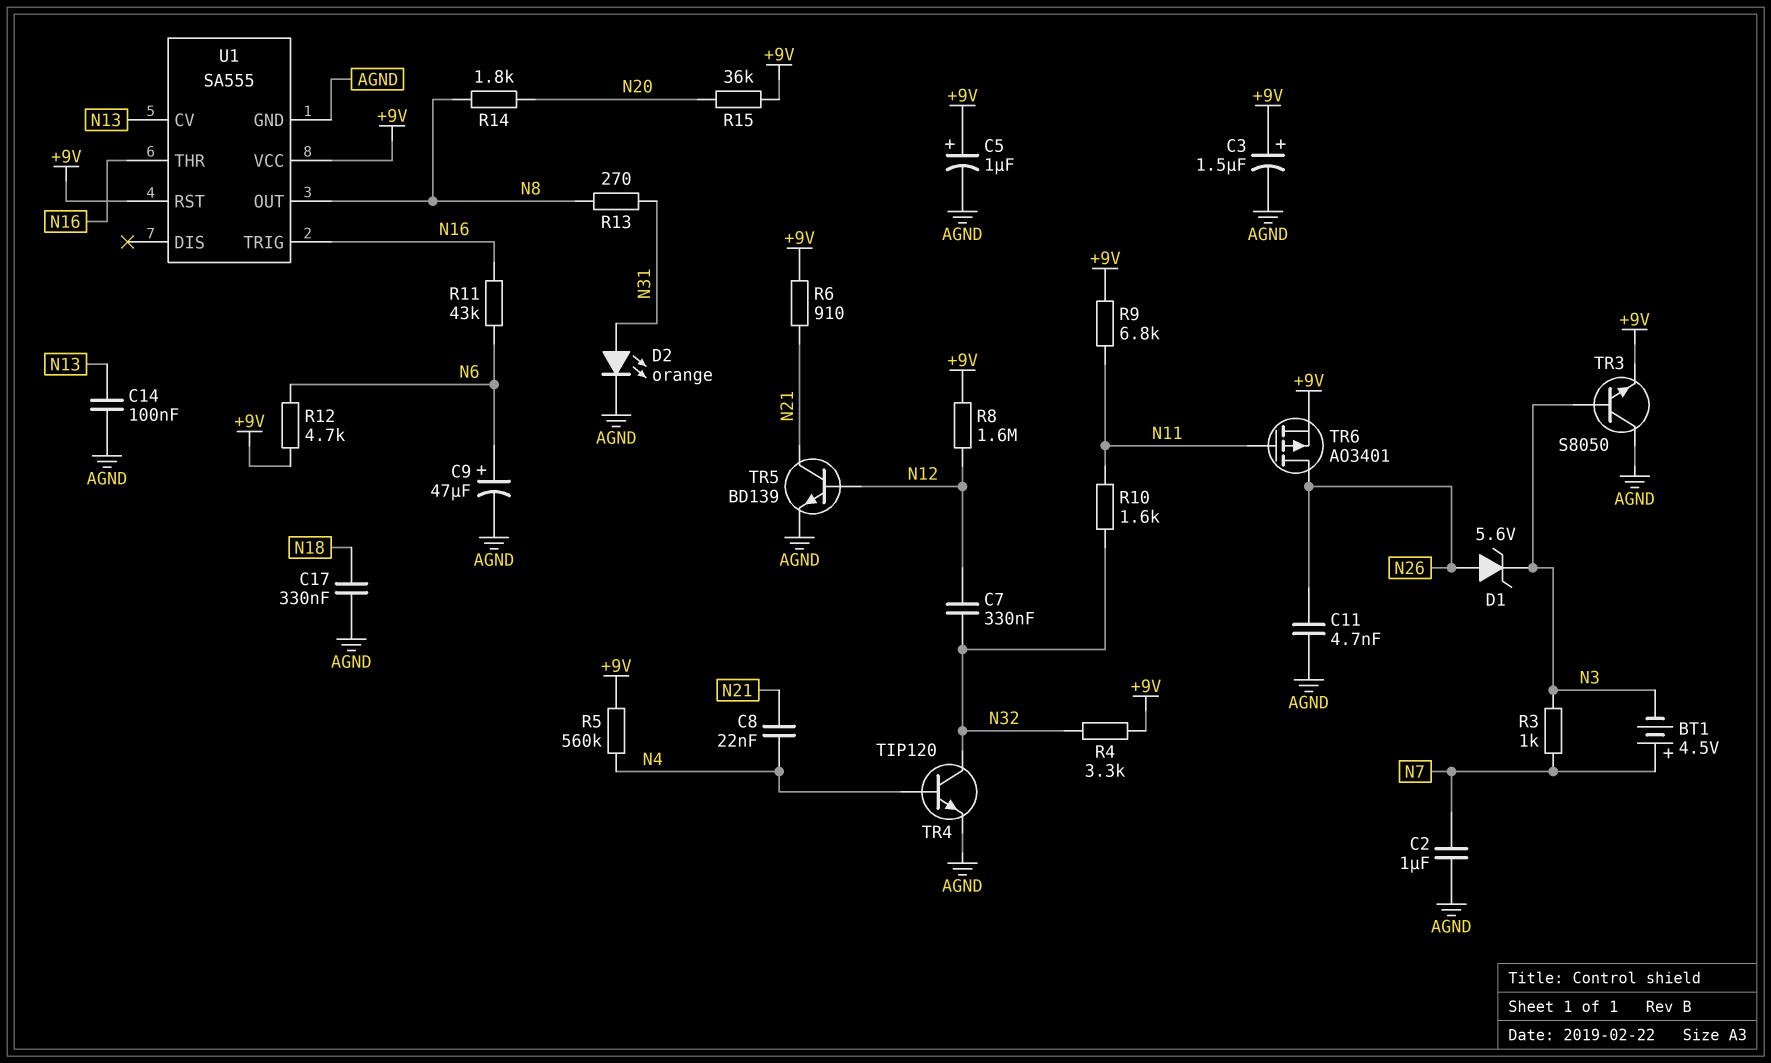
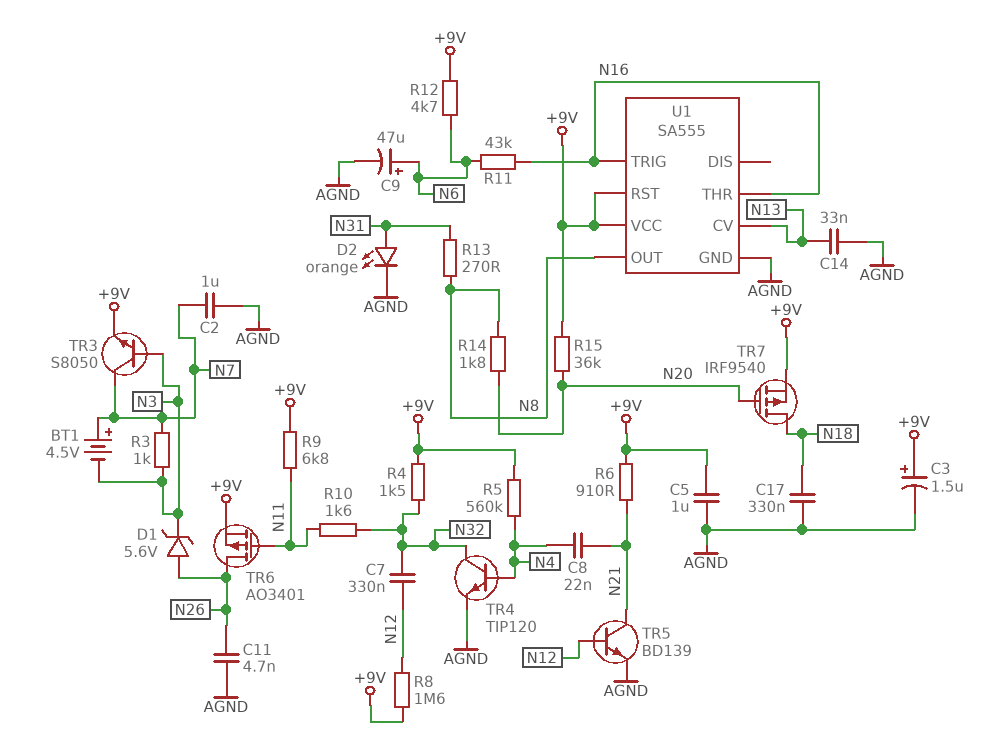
C5: 1uF (plus +9V, minus AGND) -> 1uF (+9V, AGND)
C14: 100nF (AGND, N13) -> 33nF (AGND, N13)
R4: 3.3k (+9V, N32) -> 1.5k (+9V, N32)
TR3: NPN S8050 (B N3, C AGND, E +9V) -> NPN S8050 (B N3, C N7, E +9V)
TR7: none -> PMOS IRF9540 (G N20, D N18, S +9V)

